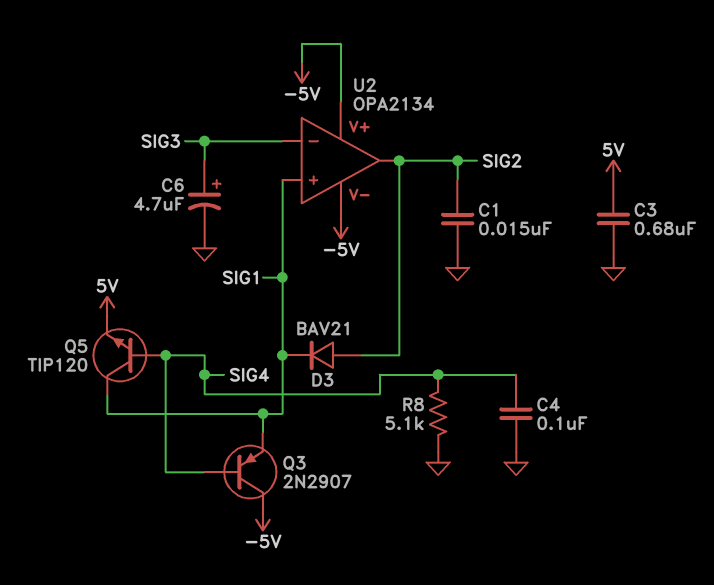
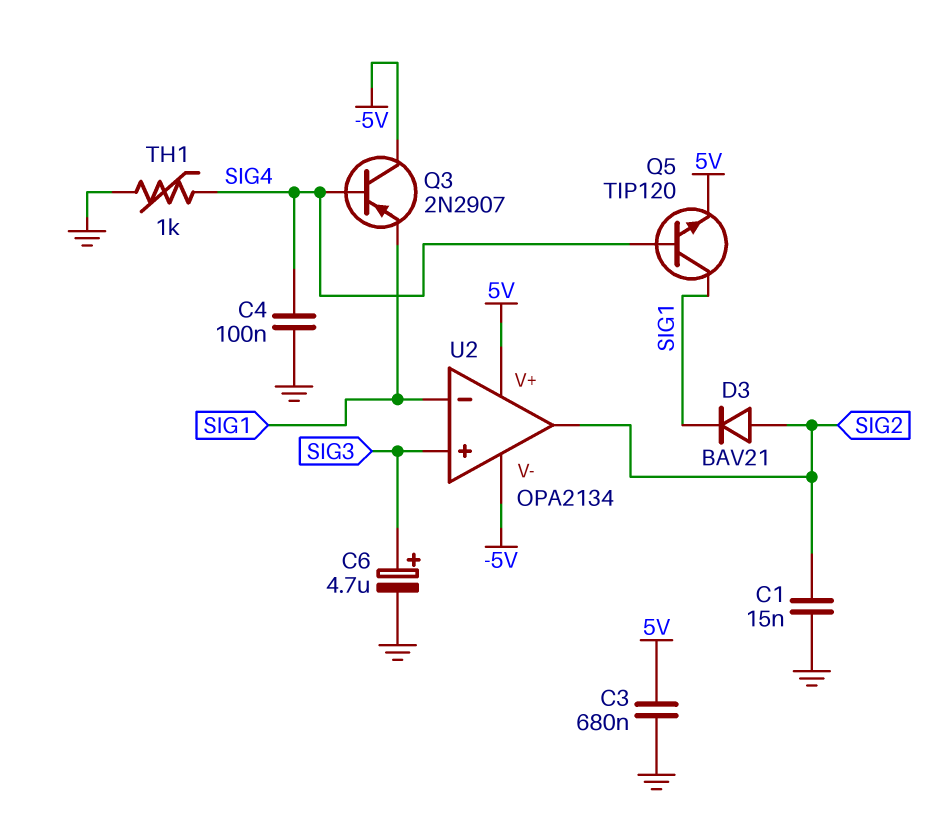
R8: 5.1k (GND, SIG4) -> none
TH1: none -> 1k (GND, SIG4)
U2 pin V+: -5V -> 5V
U2 pin in+: SIG1 -> SIG3
U2 pin in-: SIG3 -> SIG1

